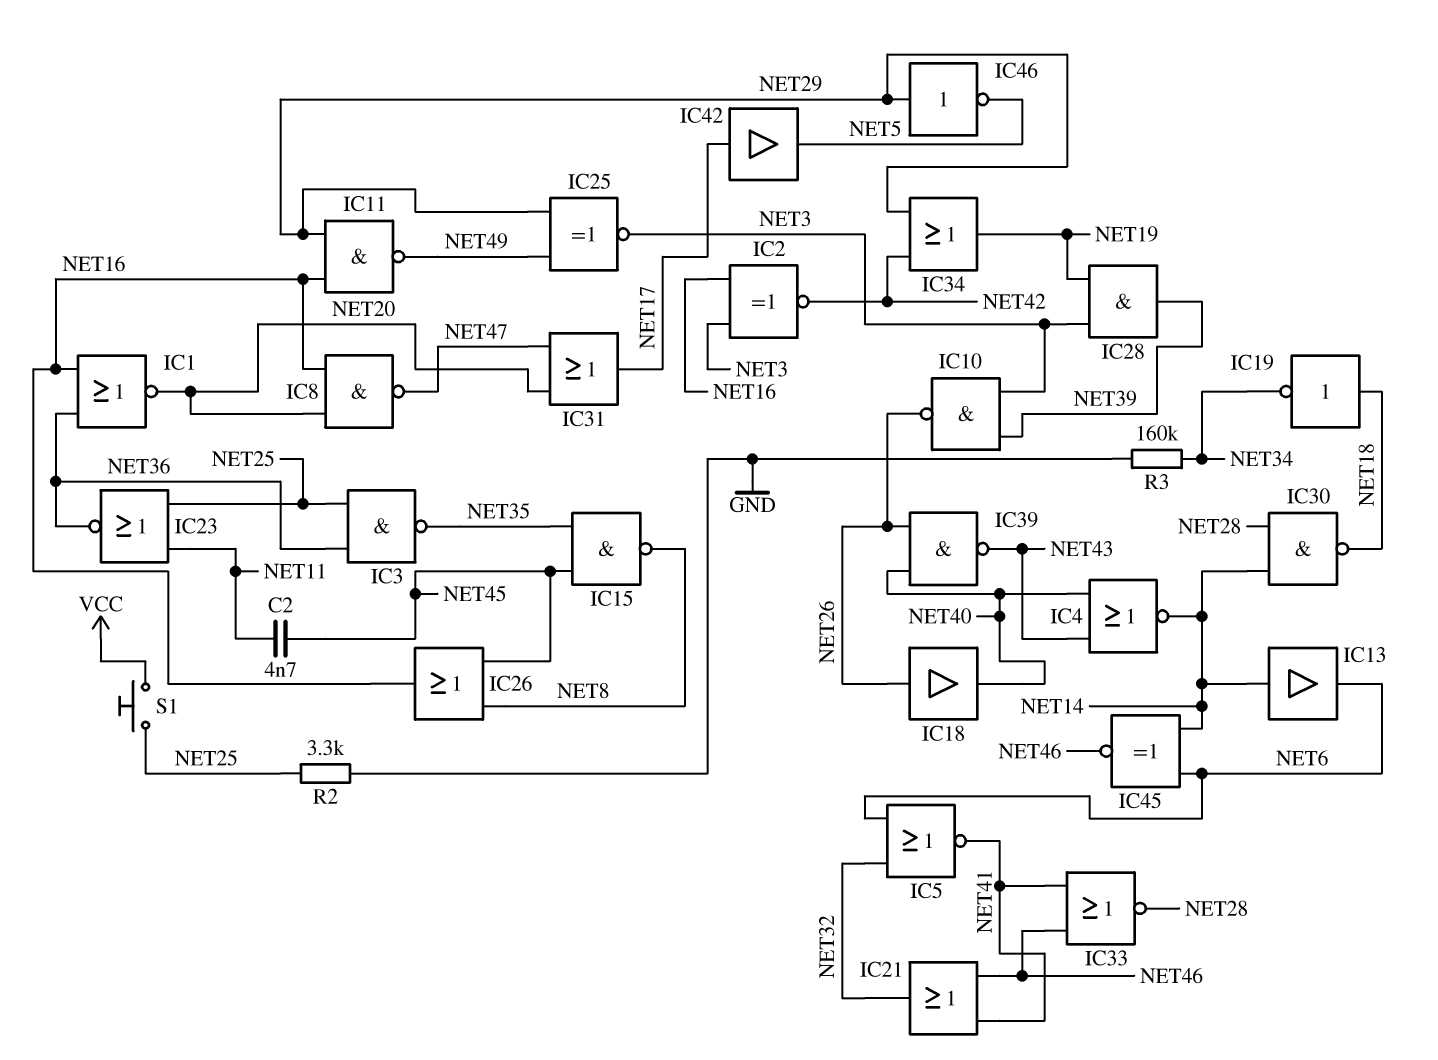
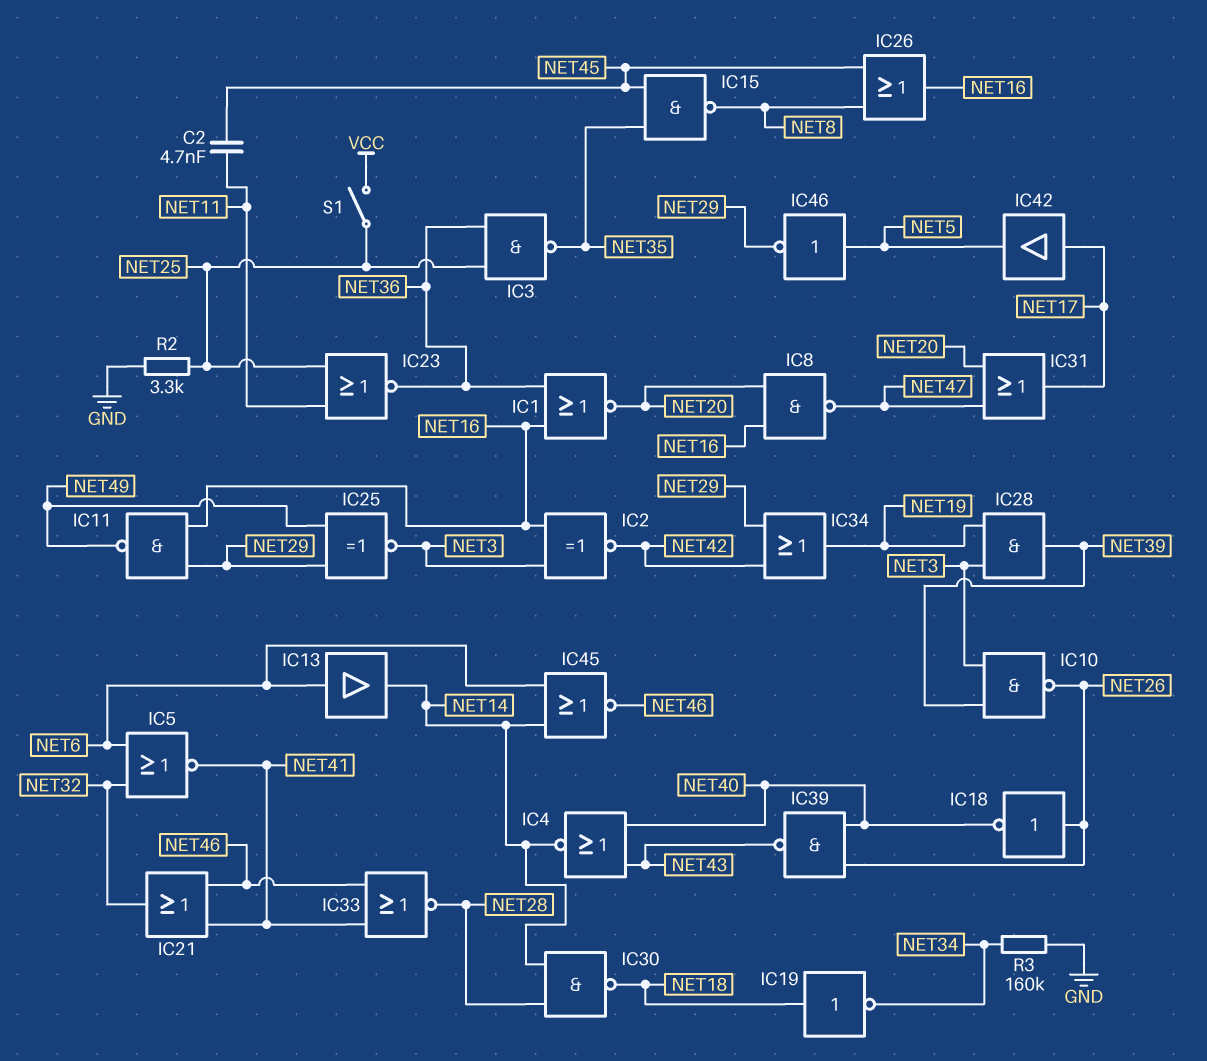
IC13: buffer (in NET14, out NET6) -> buffer (in NET6, out NET14)
IC18: buffer (in NET26, out NET40) -> NOT (in NET26, out NET40)
IC45: XNOR (in NET6, in NET14, out NET46) -> NOR (in NET6, in NET14, out NET46)
IC46: NOT (in NET29, out NET5) -> NOT (in NET5, out NET29)
S1: button (NET25, VCC) -> switch (NET25, VCC)

